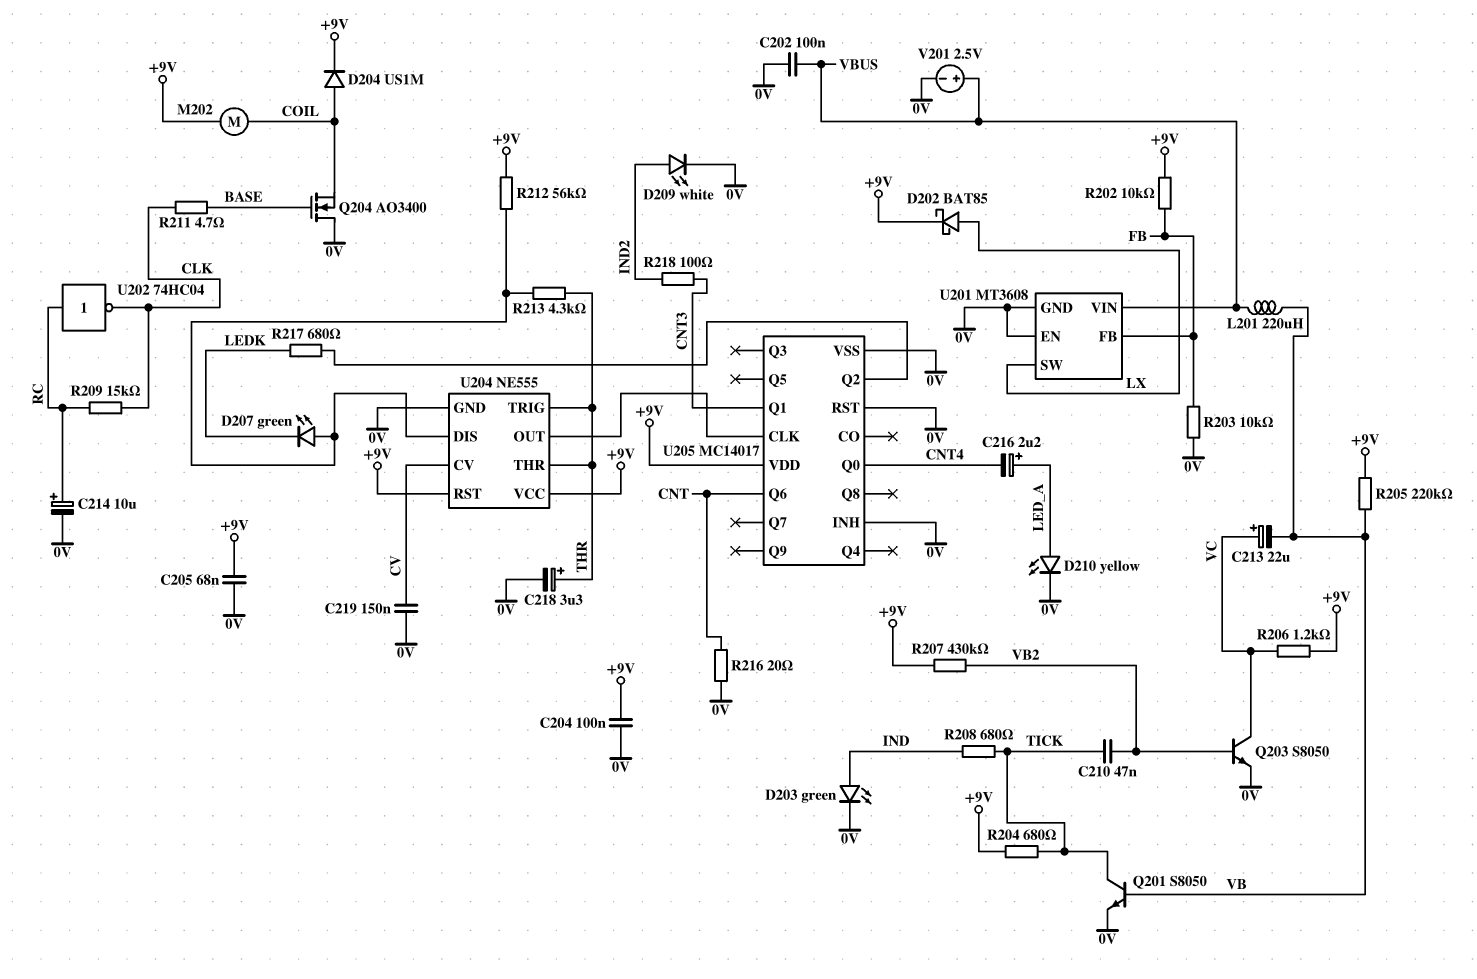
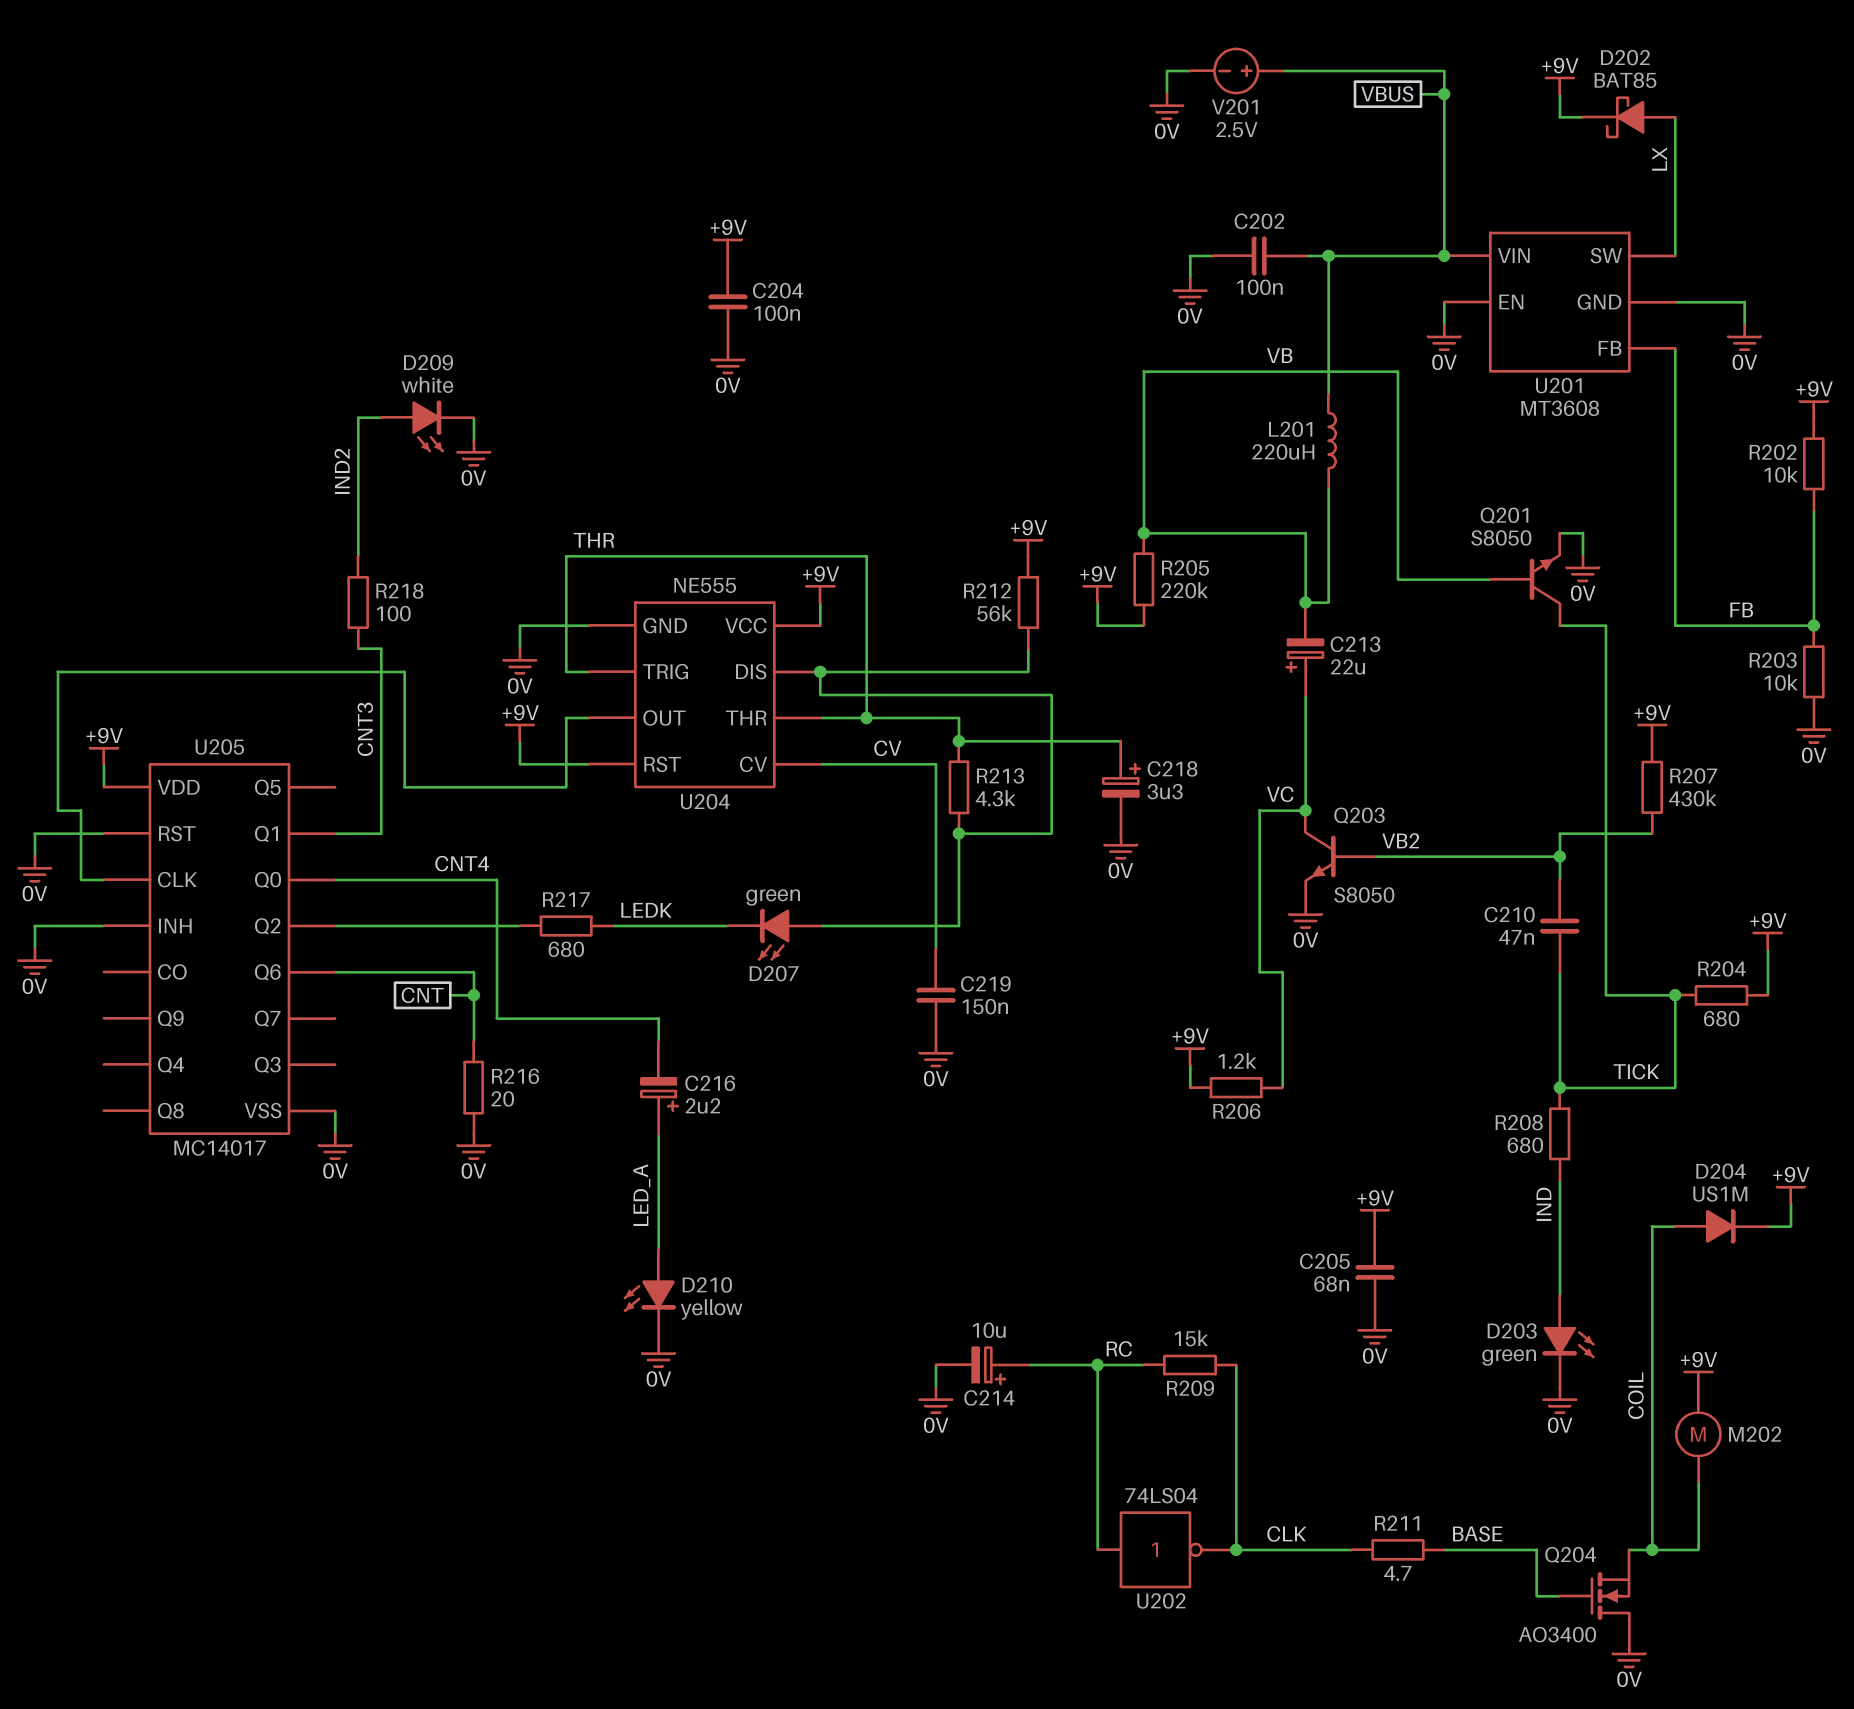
U202: NOT 74HC04 (in RC, out CLK) -> NOT 74LS04 (in RC, out CLK)

